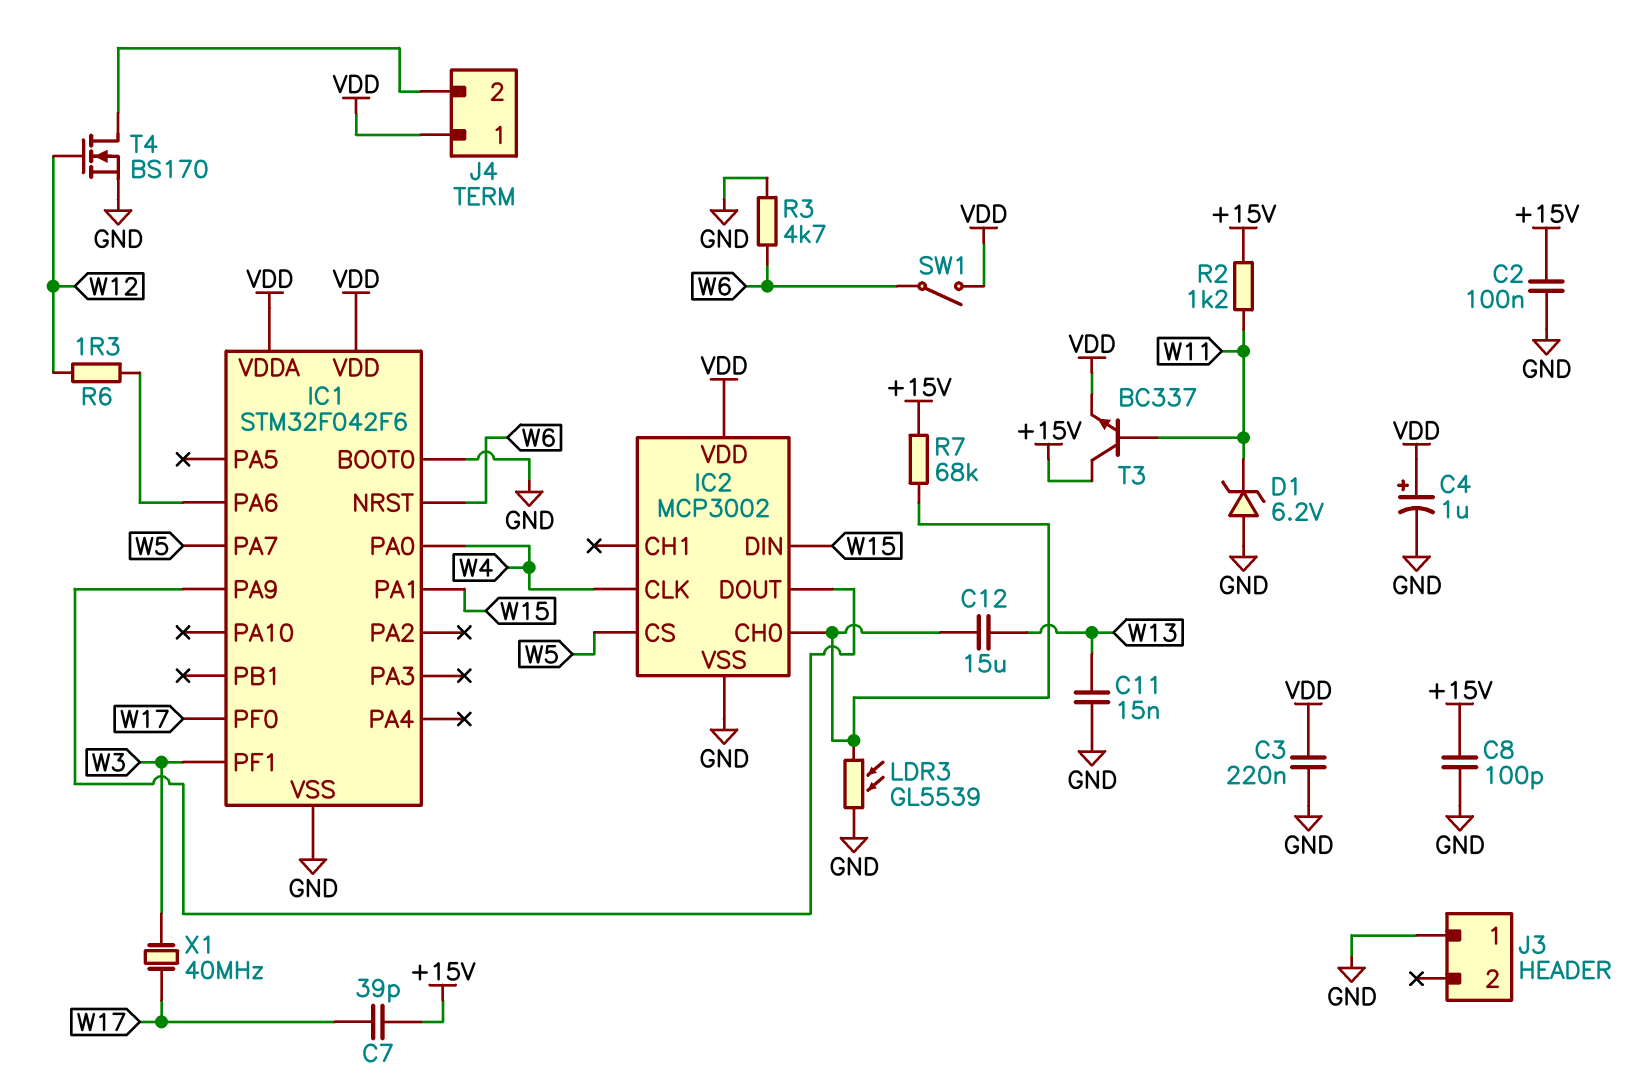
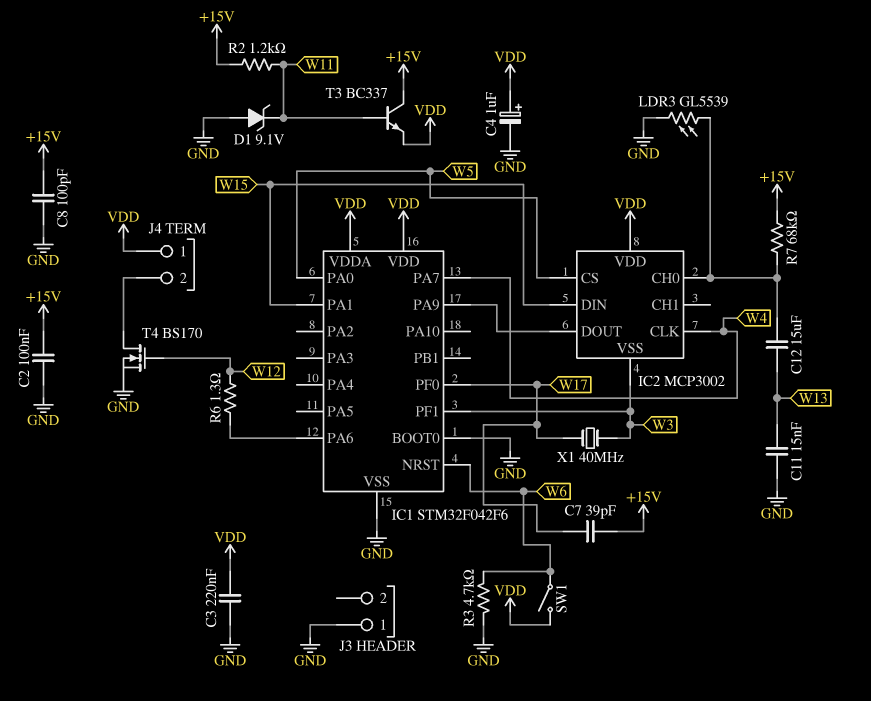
D1: zener 6.2V (A GND, K W11) -> zener 9.1V (A GND, K W11)
IC1 pin PA0: W4 -> W5
IC1 pin PA7: W5 -> W4
IC2 pin VSS: GND -> W3

